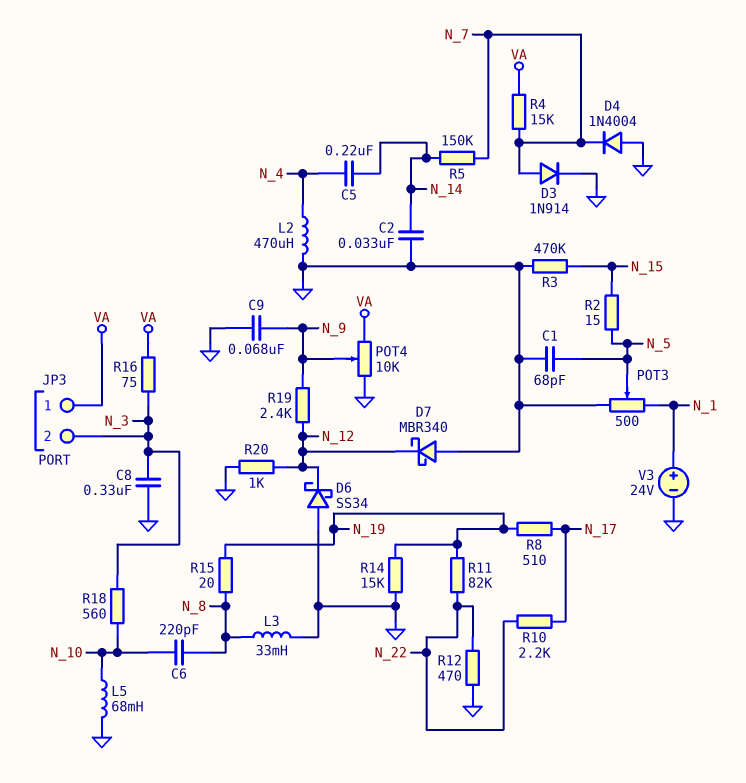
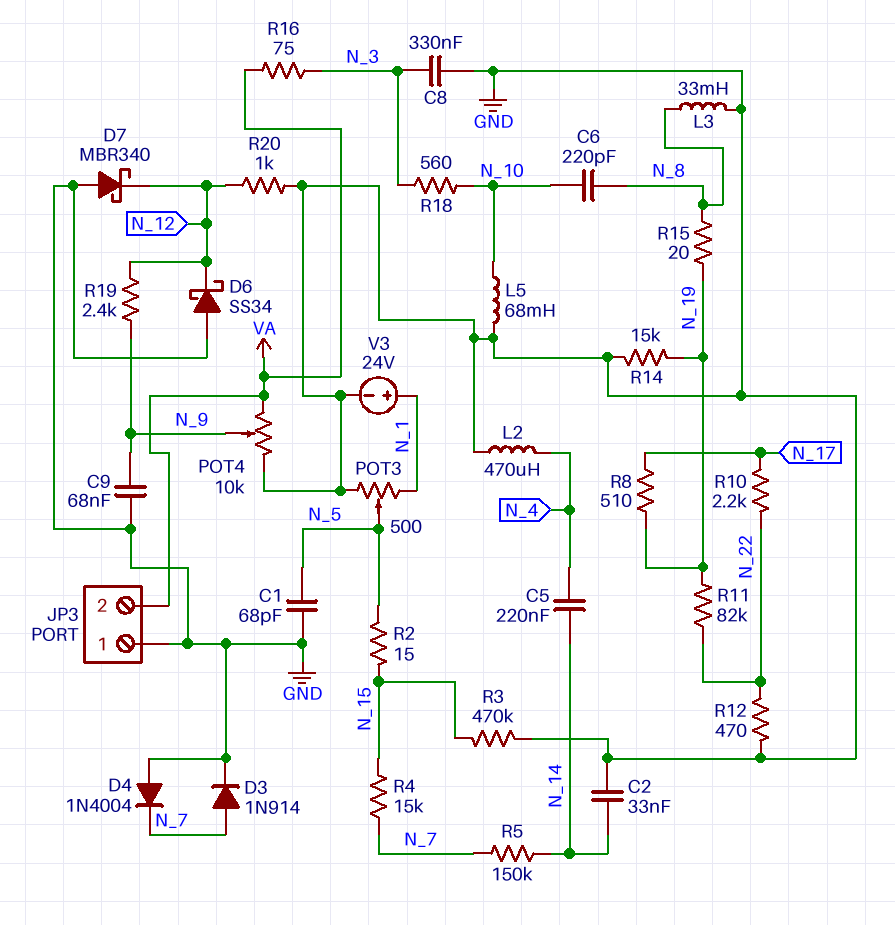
JP3 pin 1: VA -> GND
JP3 pin 2: N_3 -> VA
R4: 15k (N_7, VA) -> 15k (N_7, N_15)

